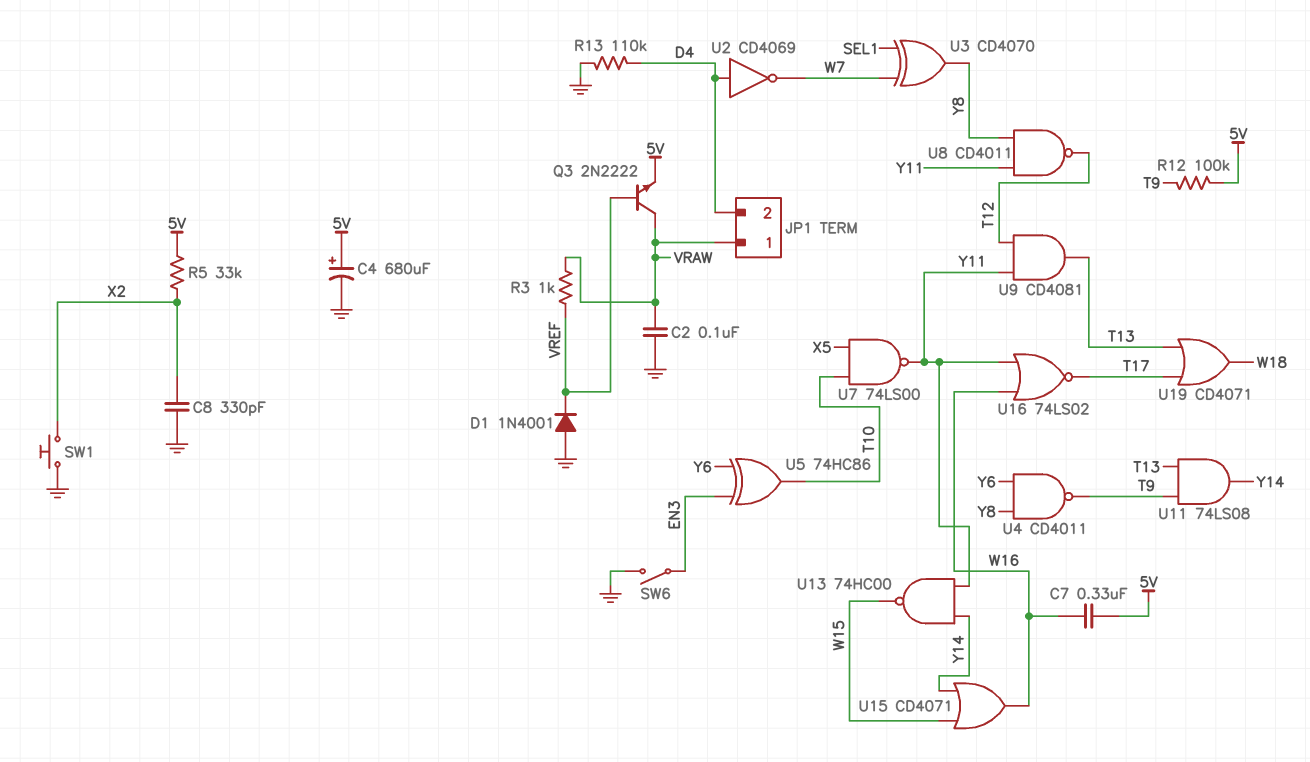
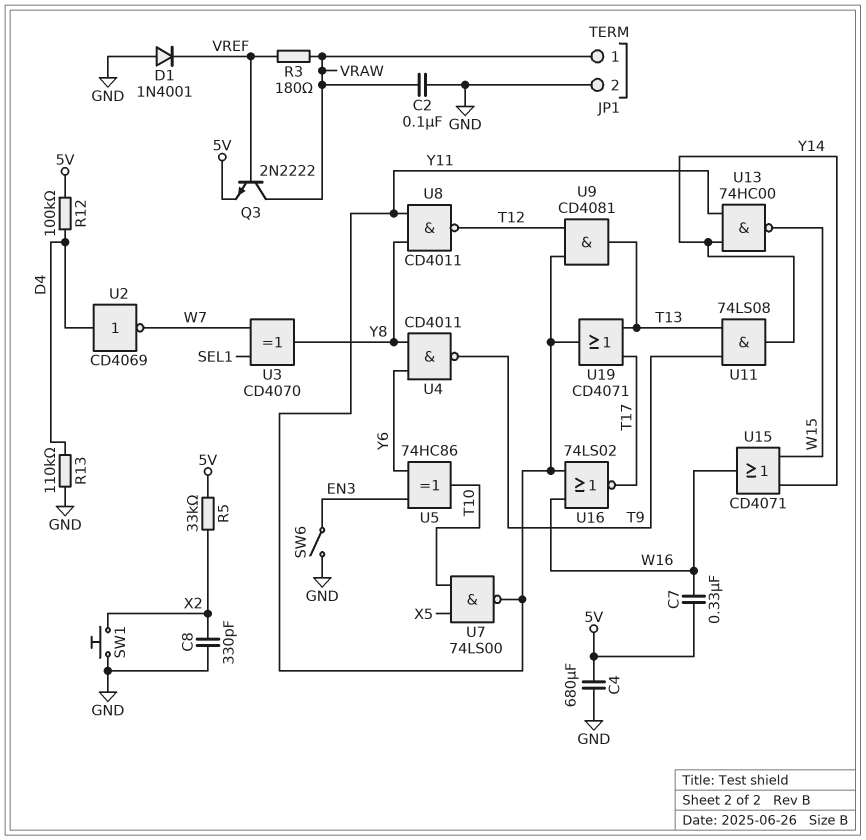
C4: 680uF (plus 5V, minus GND) -> 680uF (5V, GND)
JP1 pin 2: D4 -> GND
R3: 1k (VRAW, VREF) -> 180 (VRAW, VREF)
R12: 100k (5V, T9) -> 100k (5V, D4)
U19: OR CD4071 (in T13, in T17, out W18) -> OR CD4071 (in T13, in T17, out Y11)

